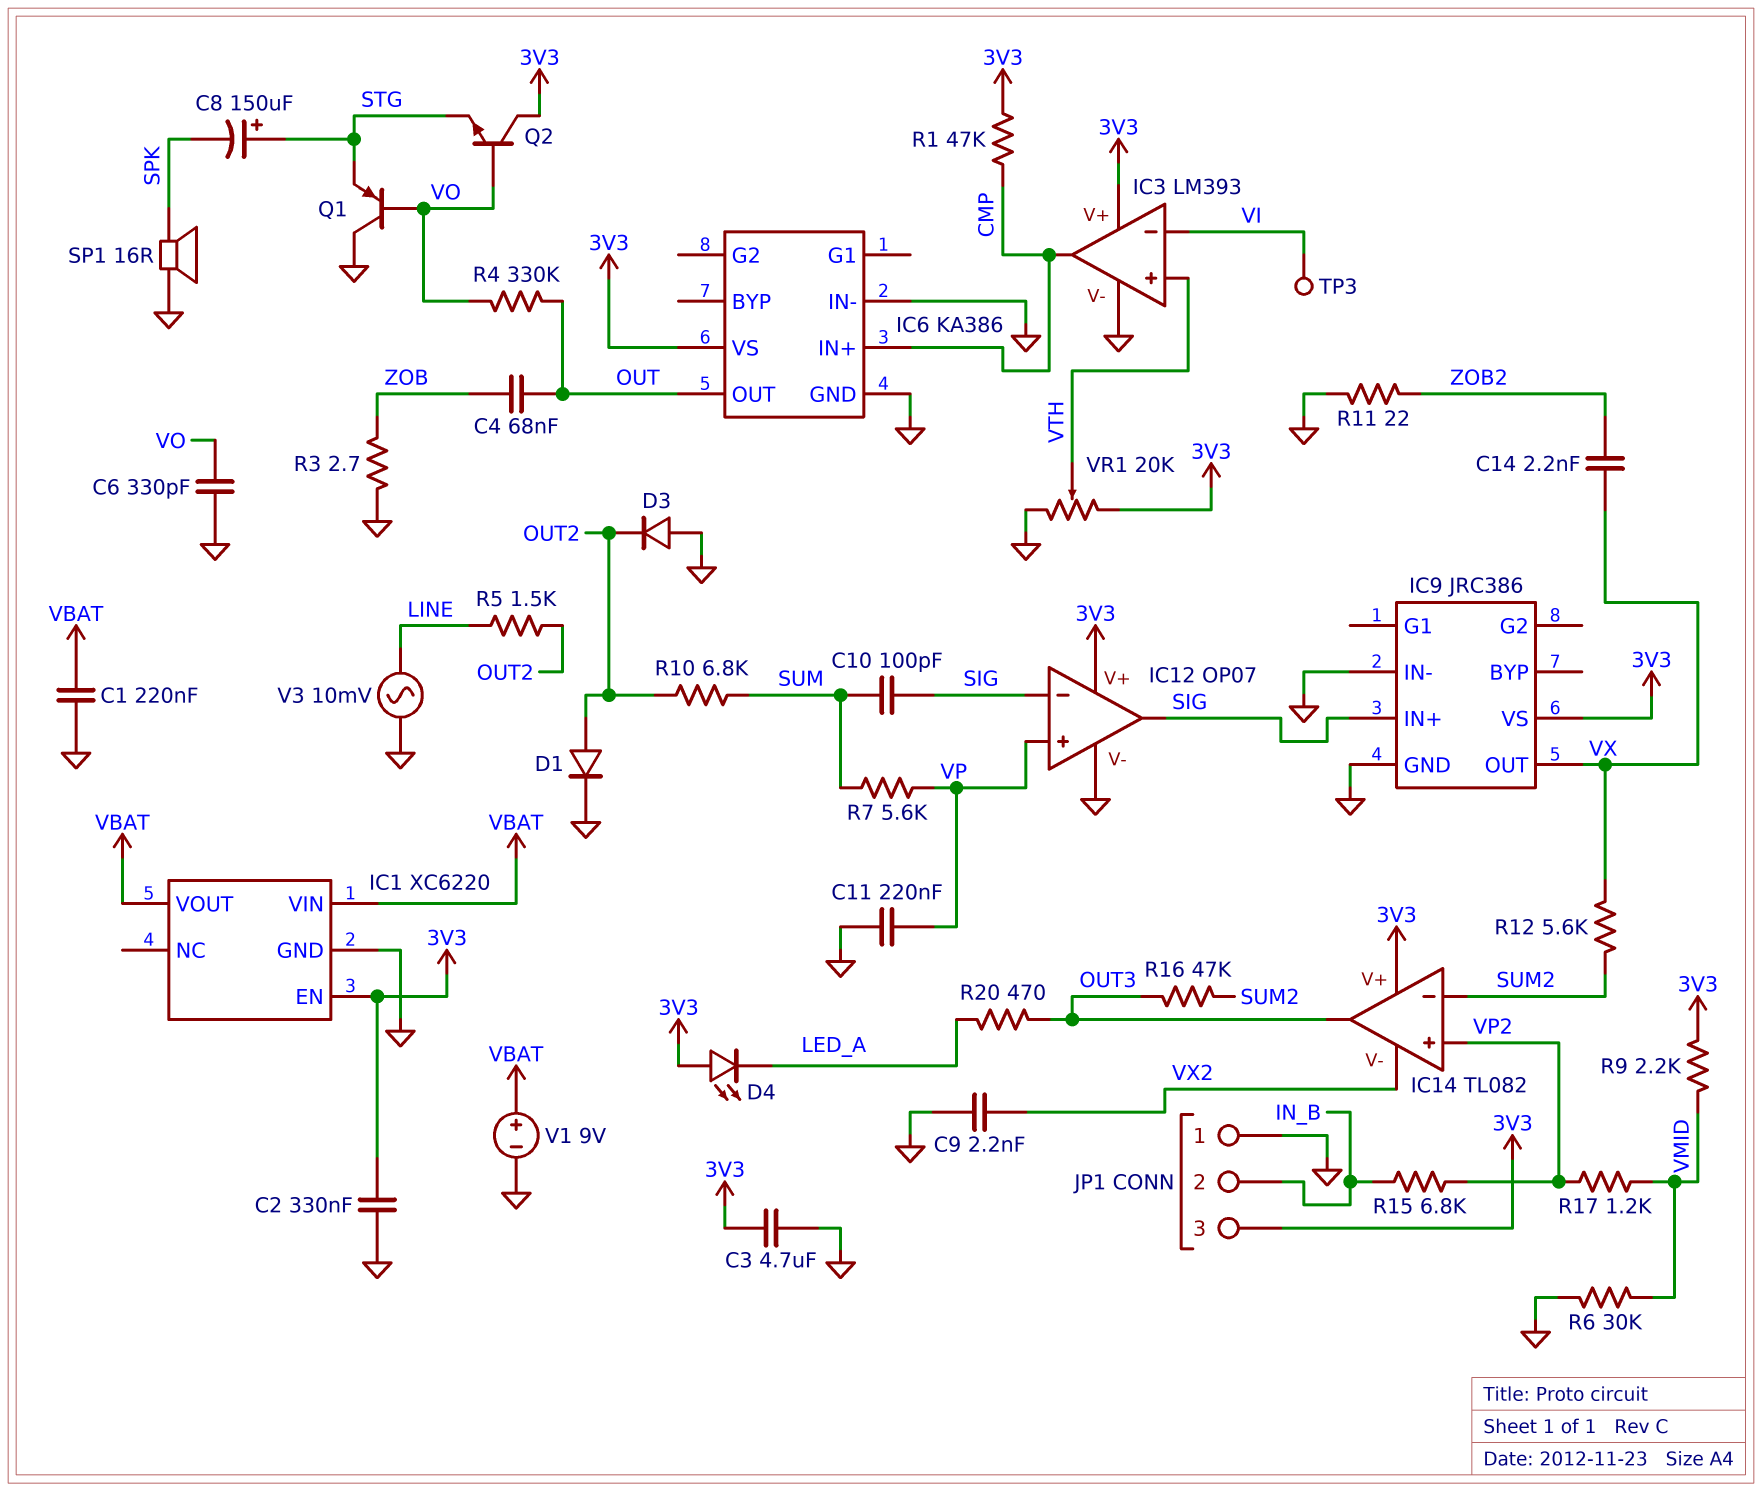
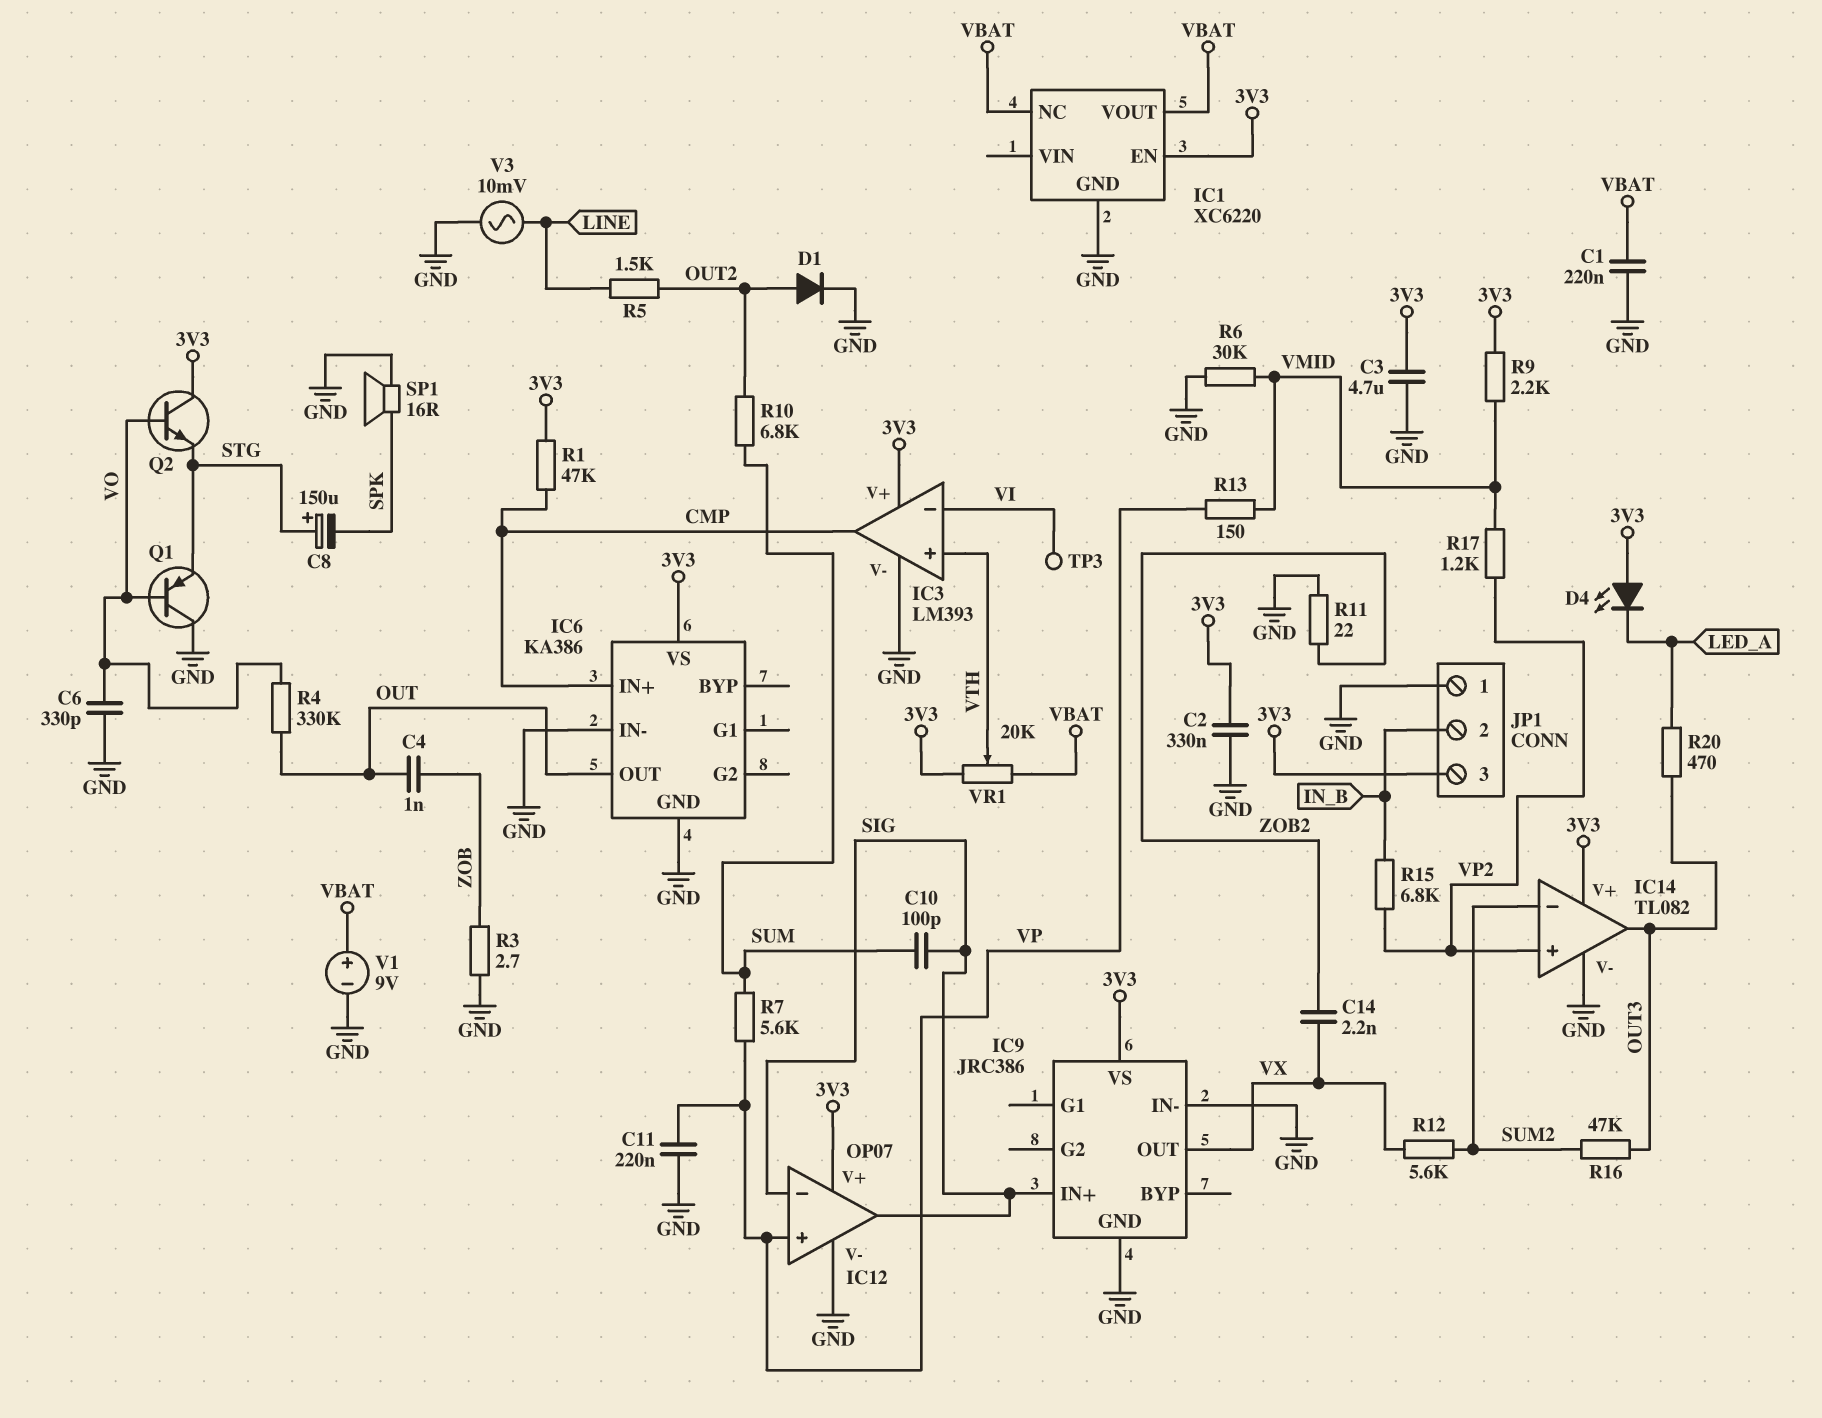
C4: 68nF (OUT, ZOB) -> 1nF (OUT, ZOB)
C9: 2.2nF (GND, VX2) -> none
D3: diode (A GND, K OUT2) -> none
IC1 pin NC: none -> VBAT
IC1 pin VIN: VBAT -> none
IC14 pin V-: VX2 -> GND
R13: none -> 150 (VMID, VP)
VR1: 20k (3V3, GND, wiper VTH) -> 20k (3V3, VBAT, wiper VTH)

